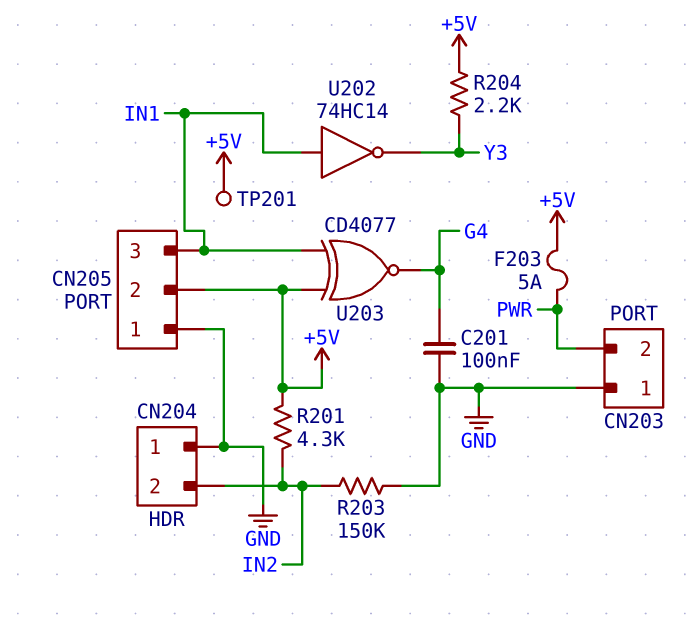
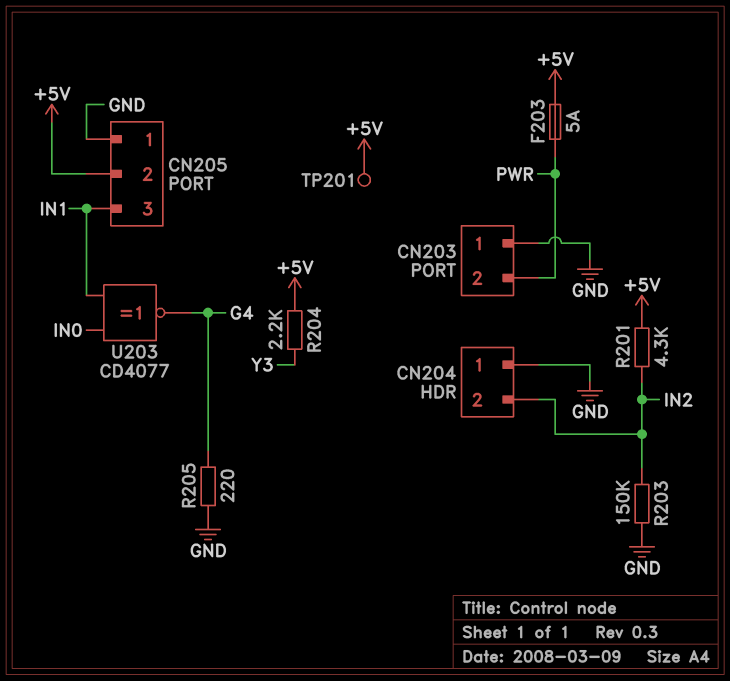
C201: 100nF (G4, GND) -> none
R205: none -> 220 (G4, GND)
U202: NOT 74HC14 (in IN1, out Y3) -> none
U203: XNOR CD4077 (in +5V, in IN1, out G4) -> XNOR CD4077 (in IN0, in IN1, out G4)

